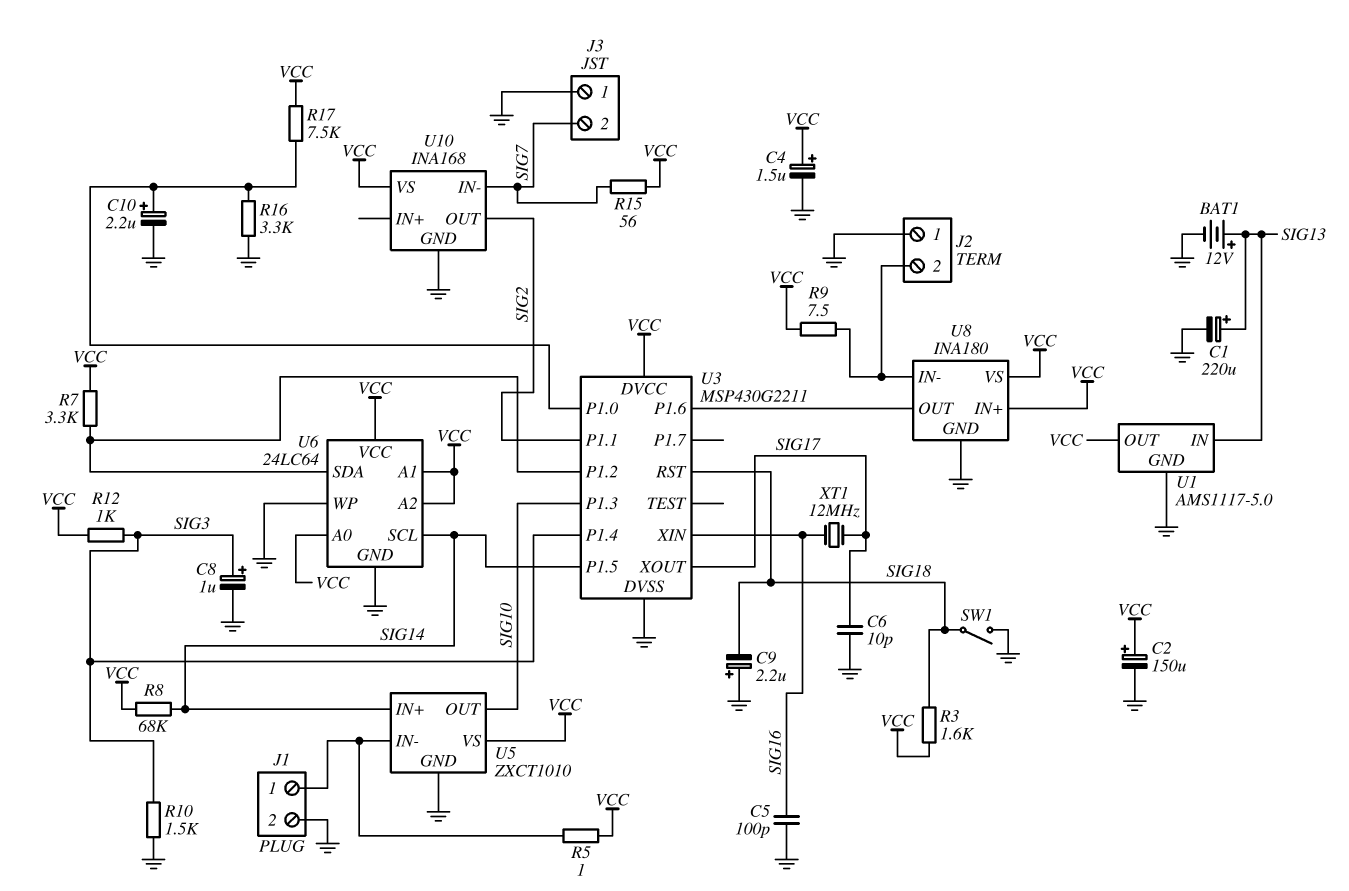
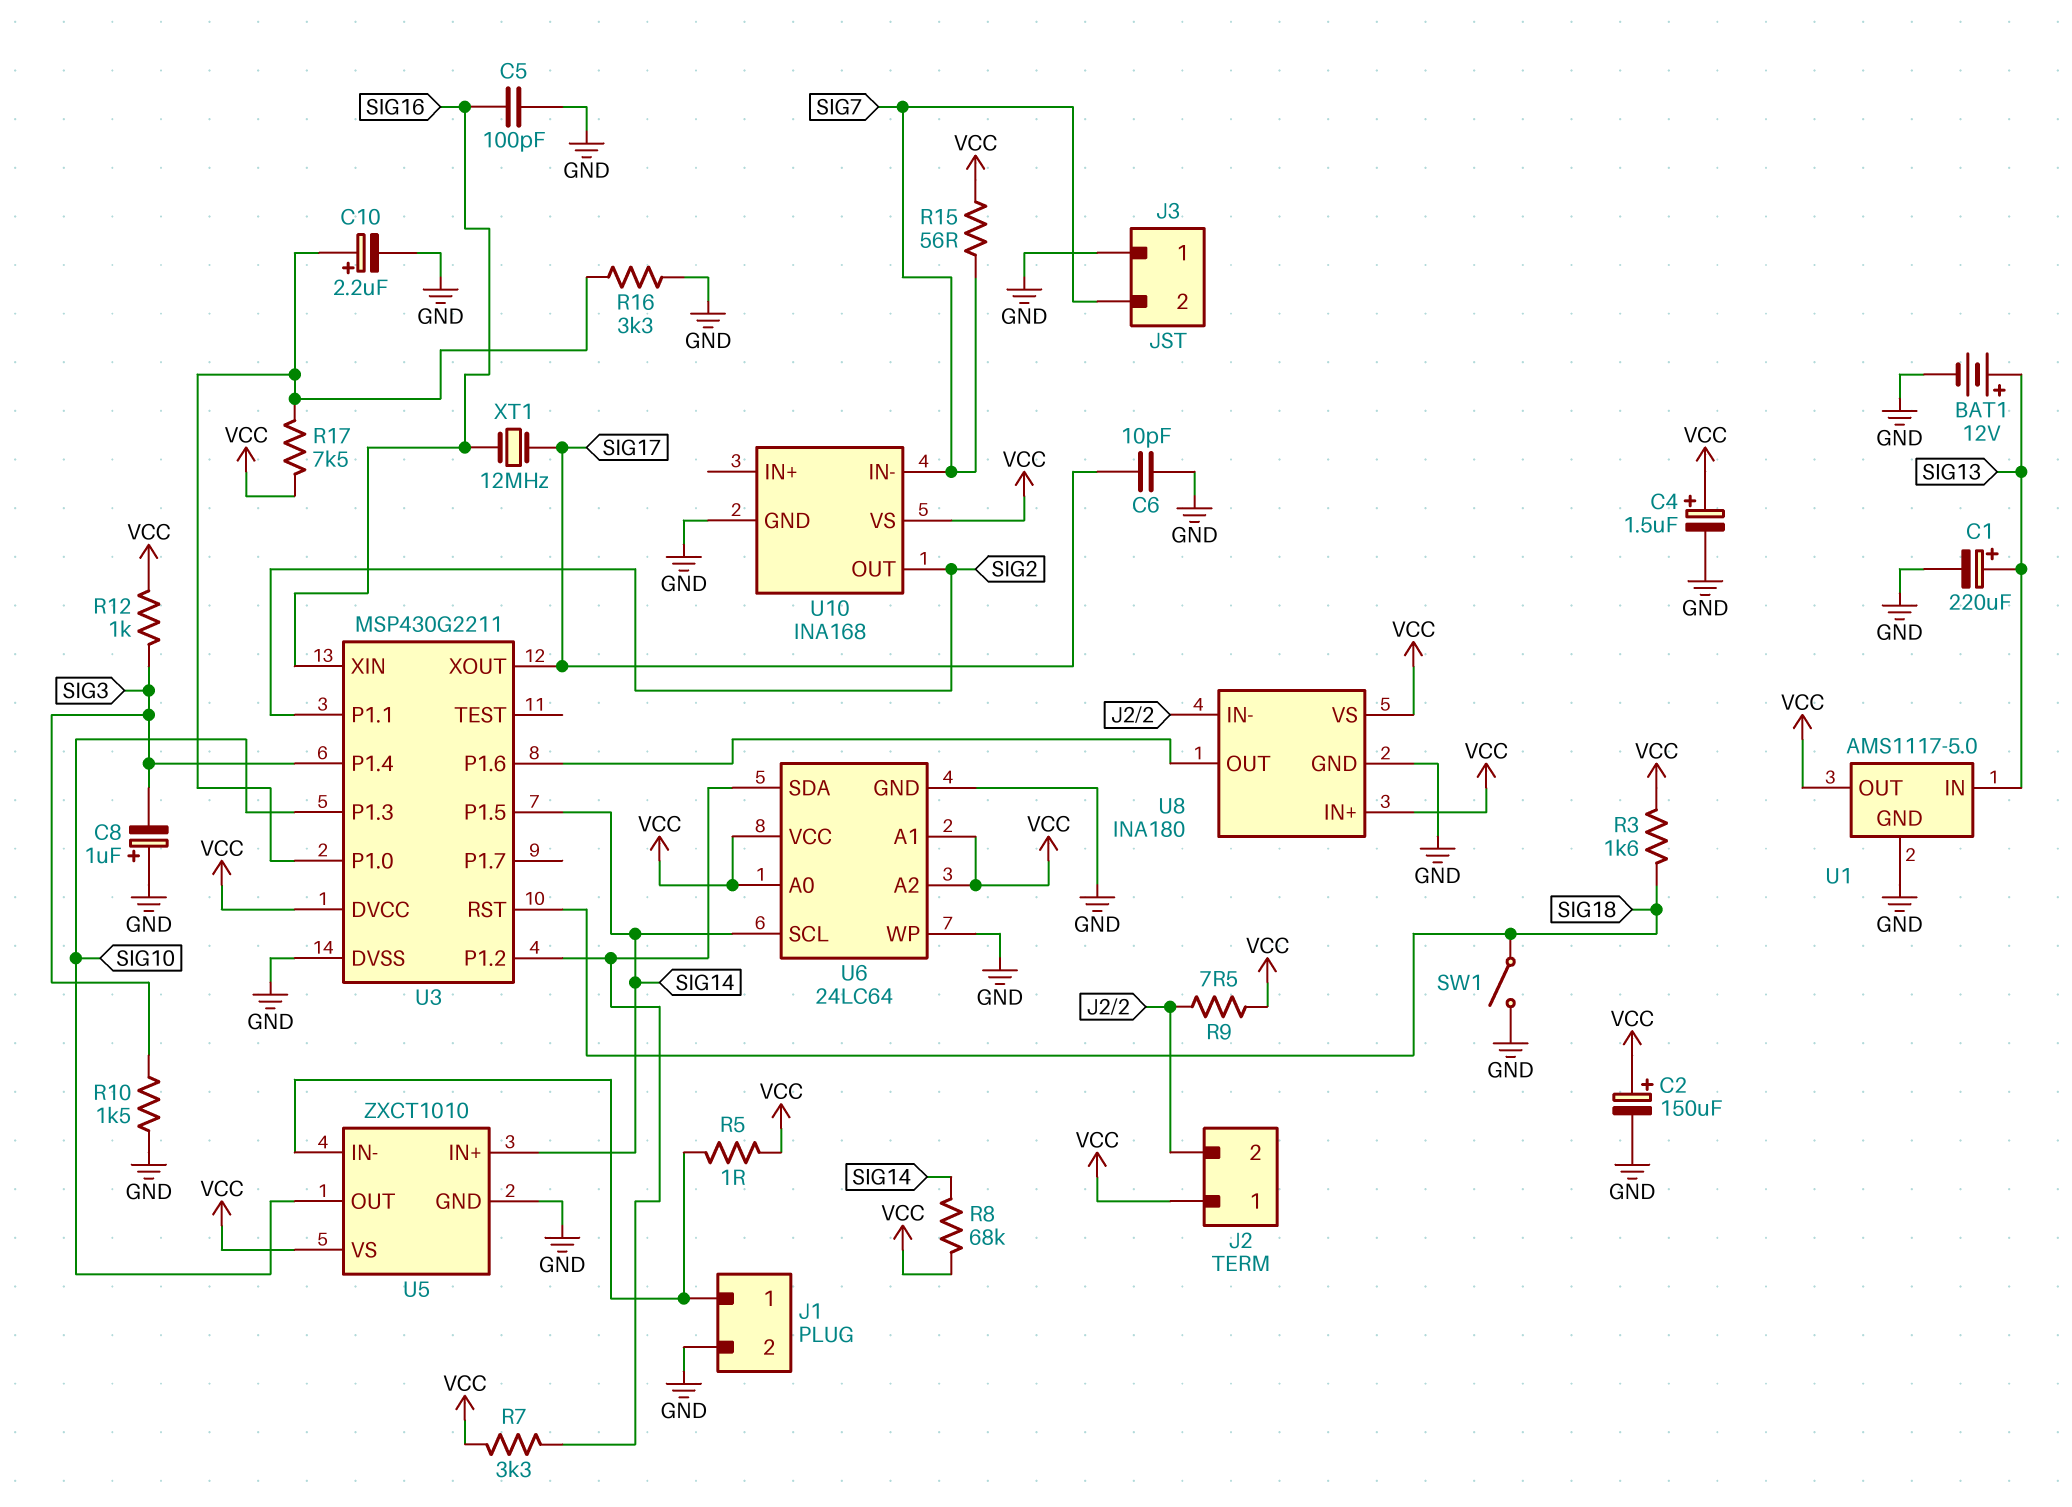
C8: 1uF (plus SIG3, minus GND) -> 1uF (plus GND, minus SIG3)
C9: 2.2uF (plus GND, minus SIG18) -> none
J2 pin 1: GND -> VCC

